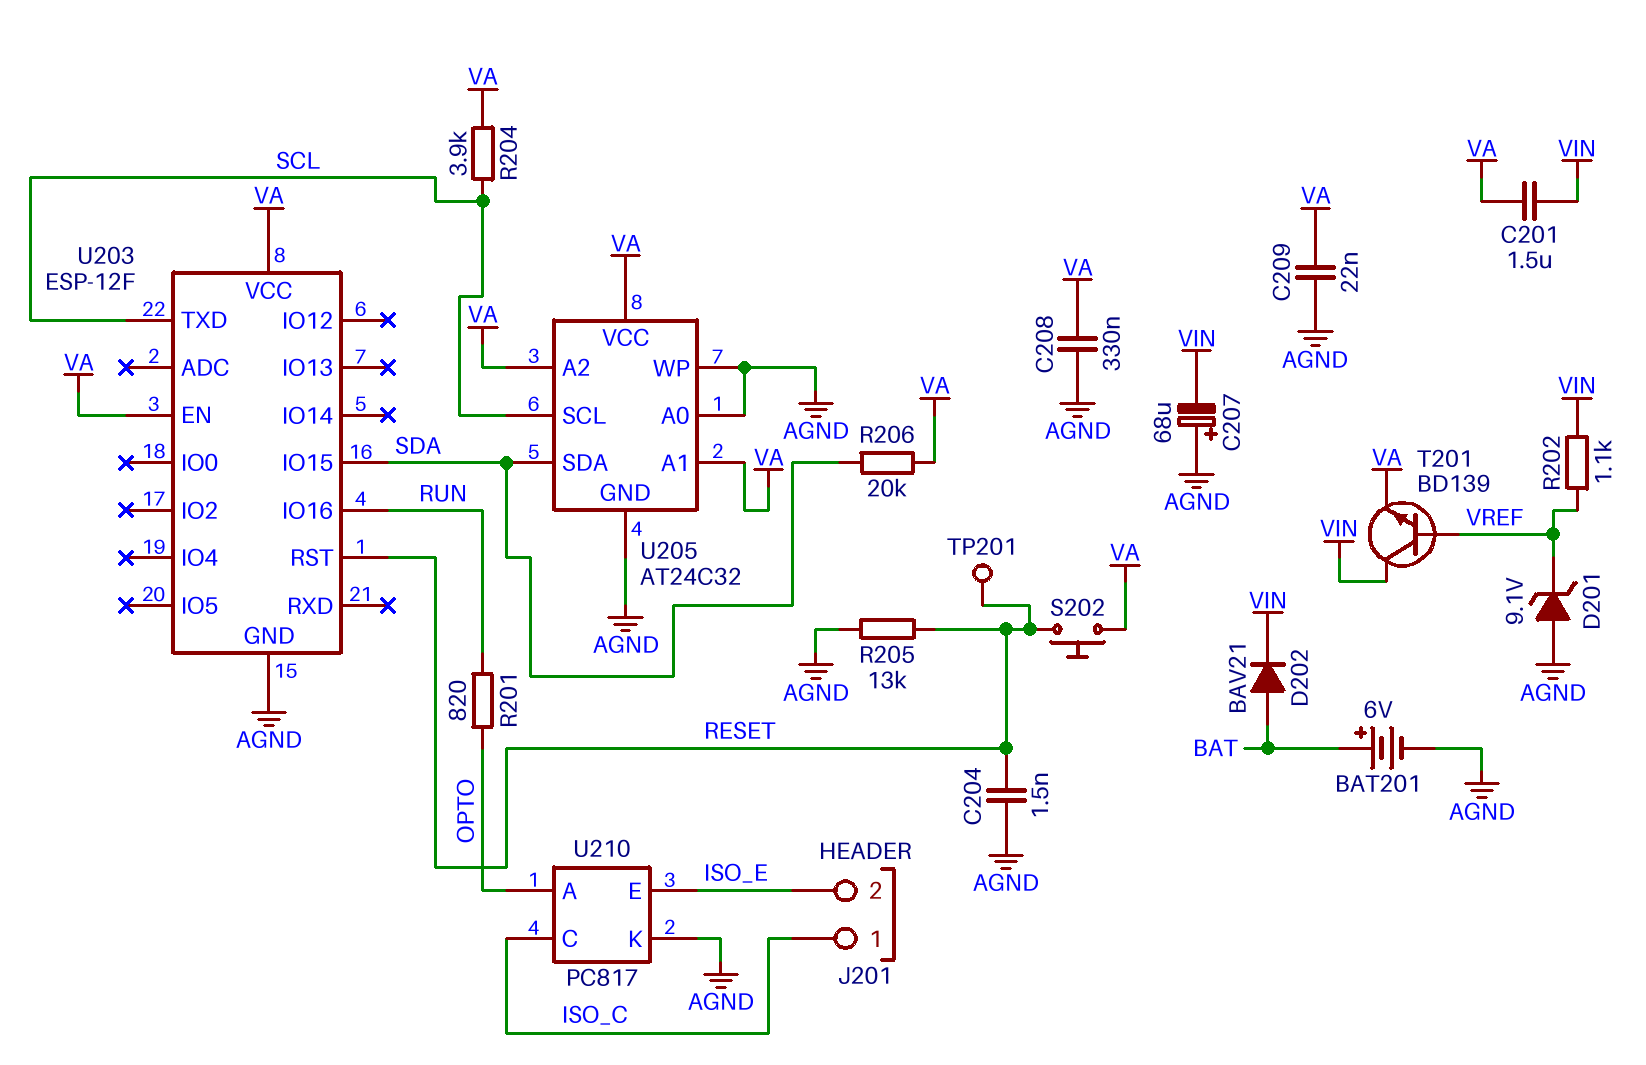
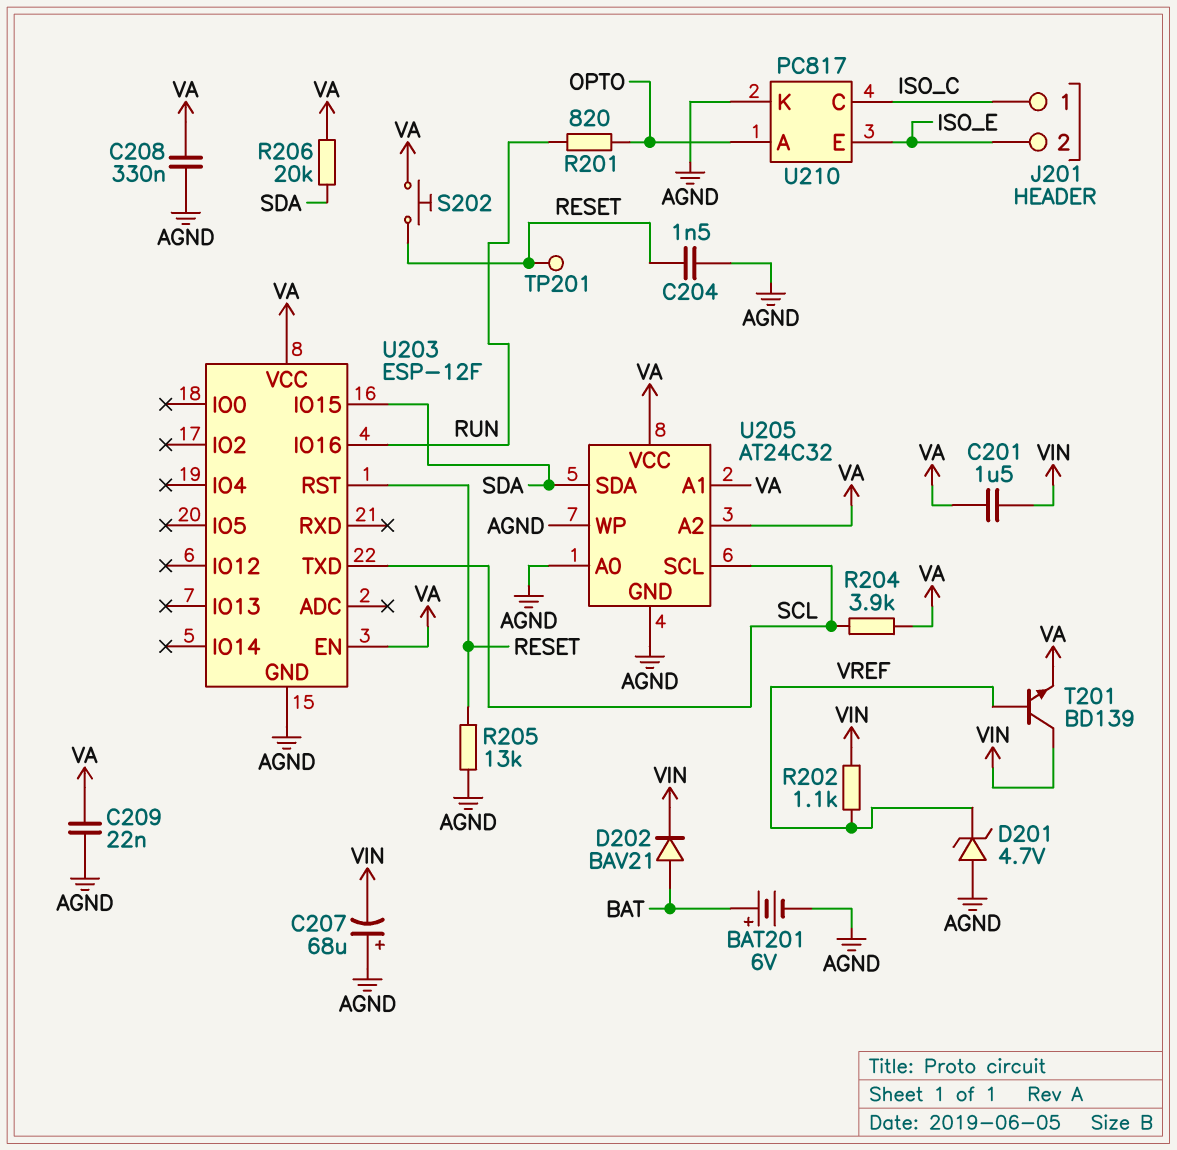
D201: zener 9.1V (A AGND, K VREF) -> zener 4.7V (A AGND, K VREF)

